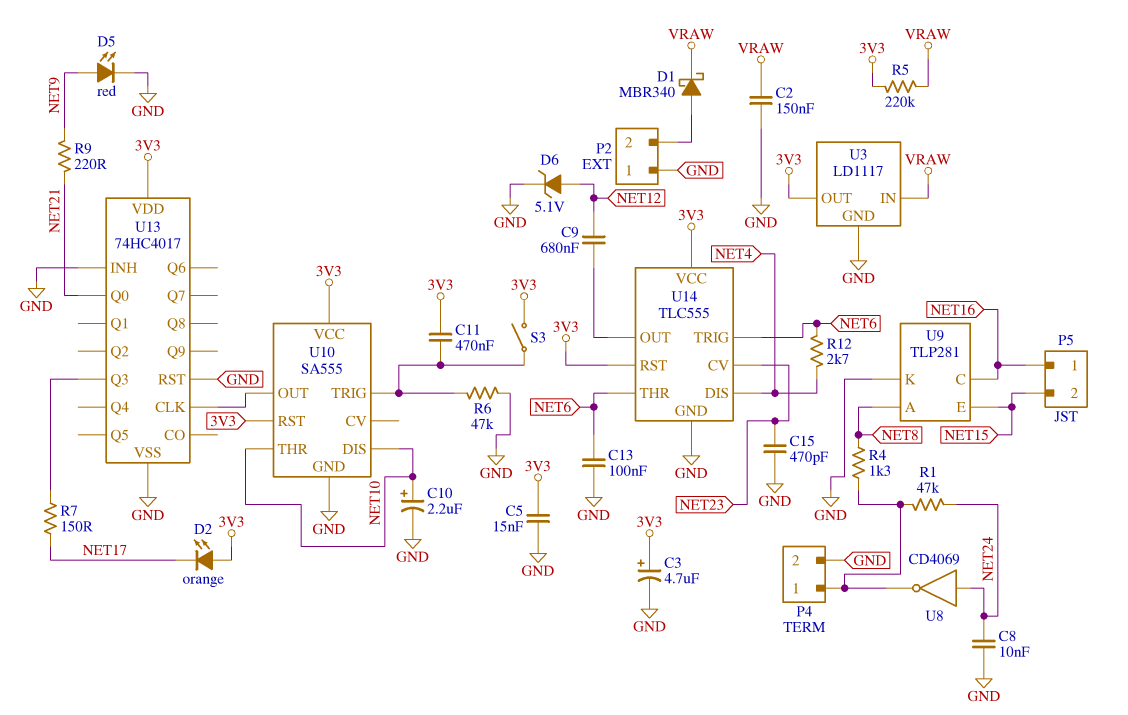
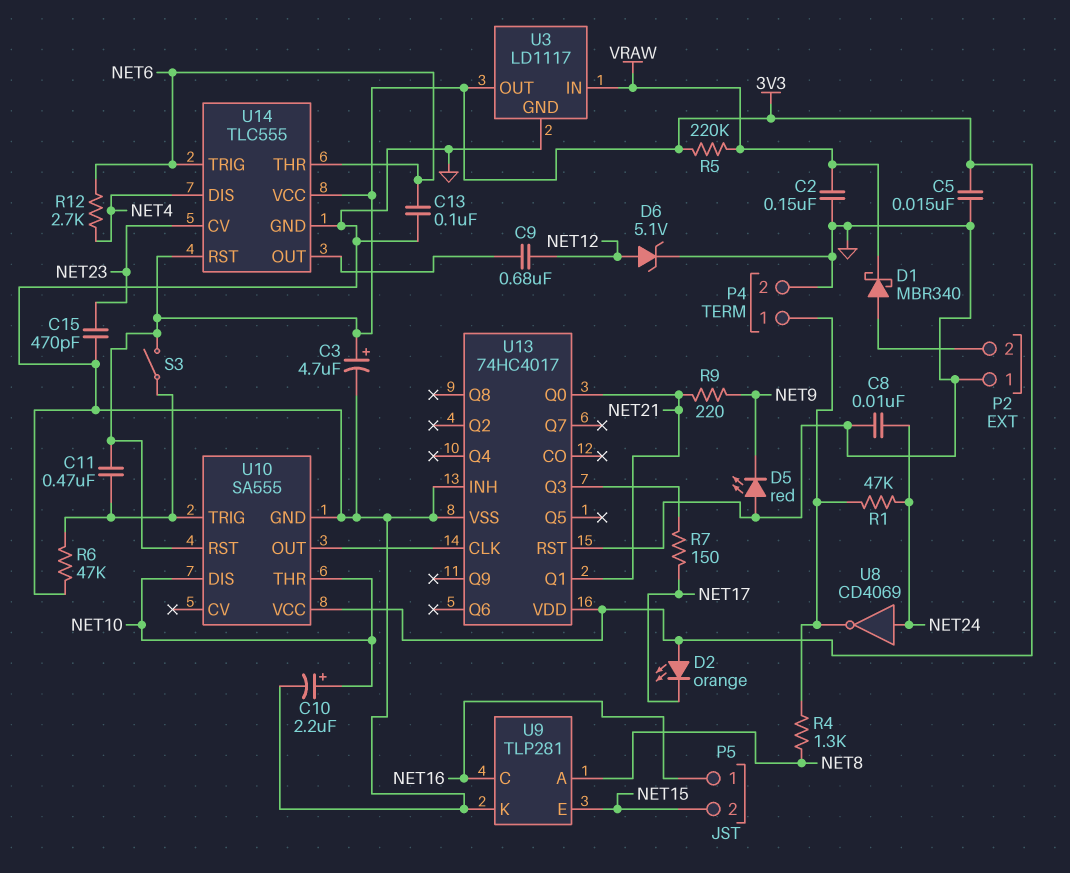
D5: LED red (A NET9, K GND) -> LED red (A GND, K NET9)
U13 pin Q1: none -> NET21

